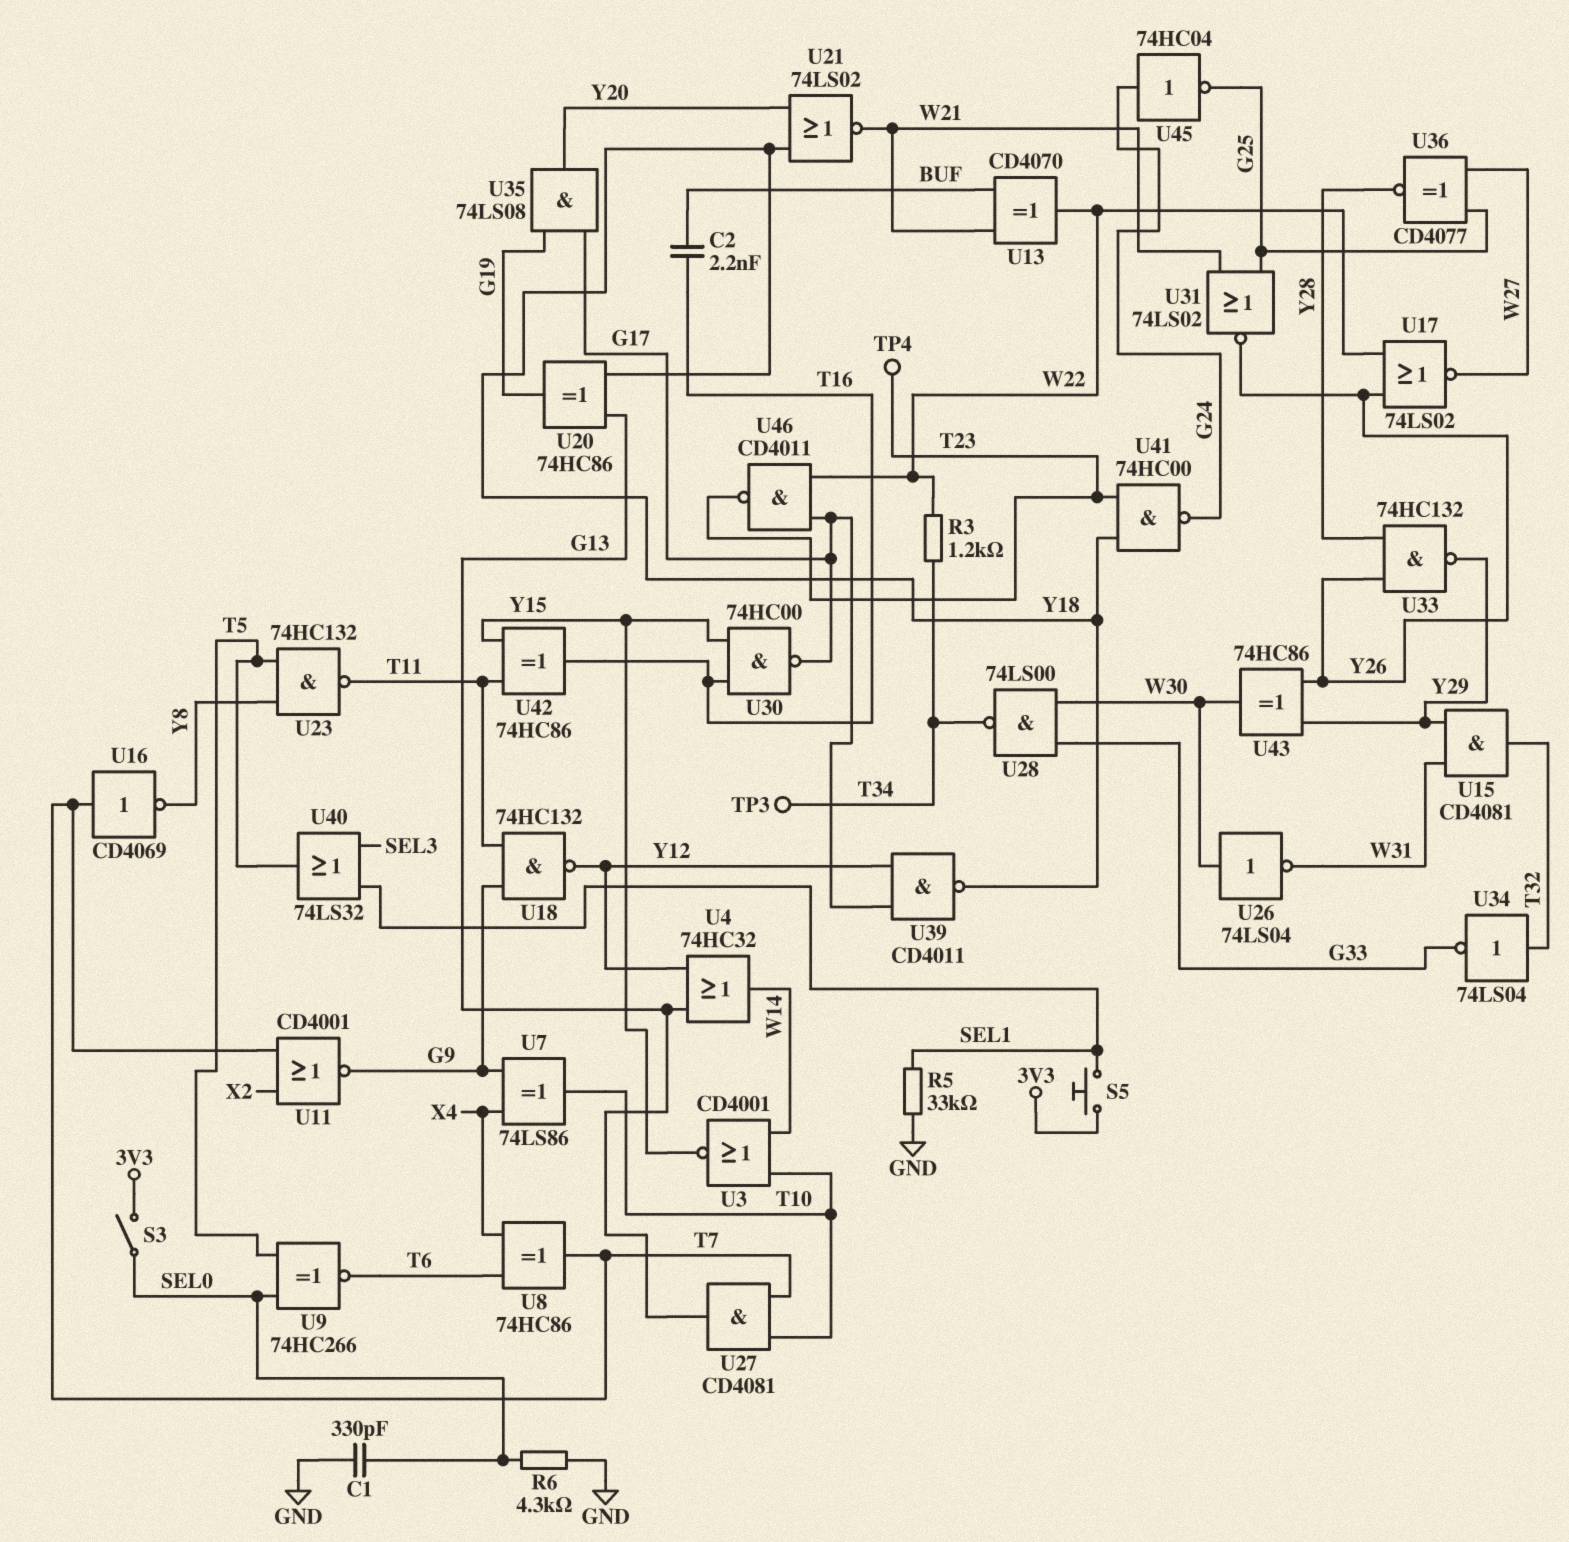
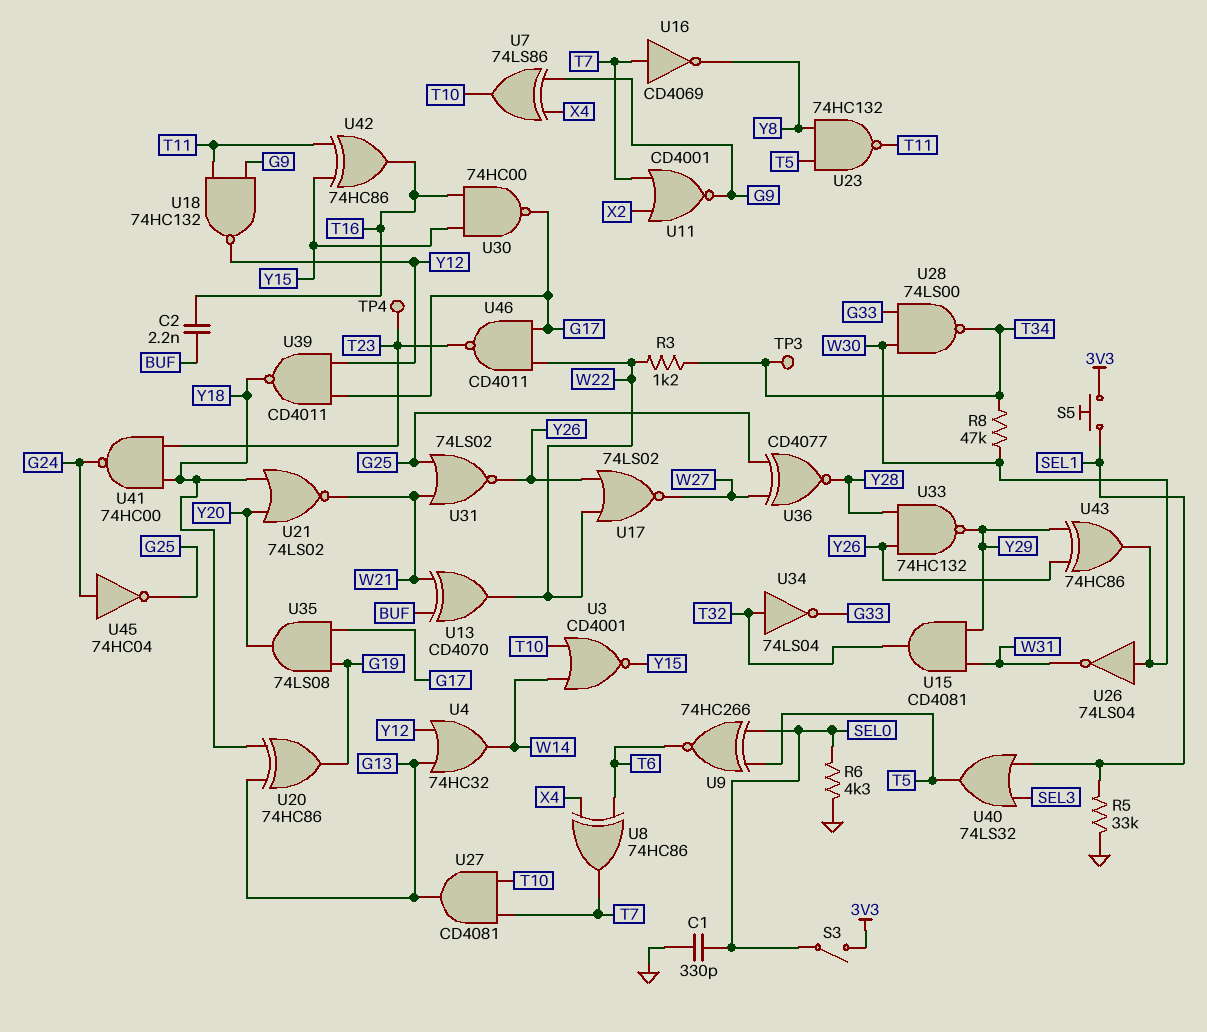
R8: none -> 47k (T34, W30)

